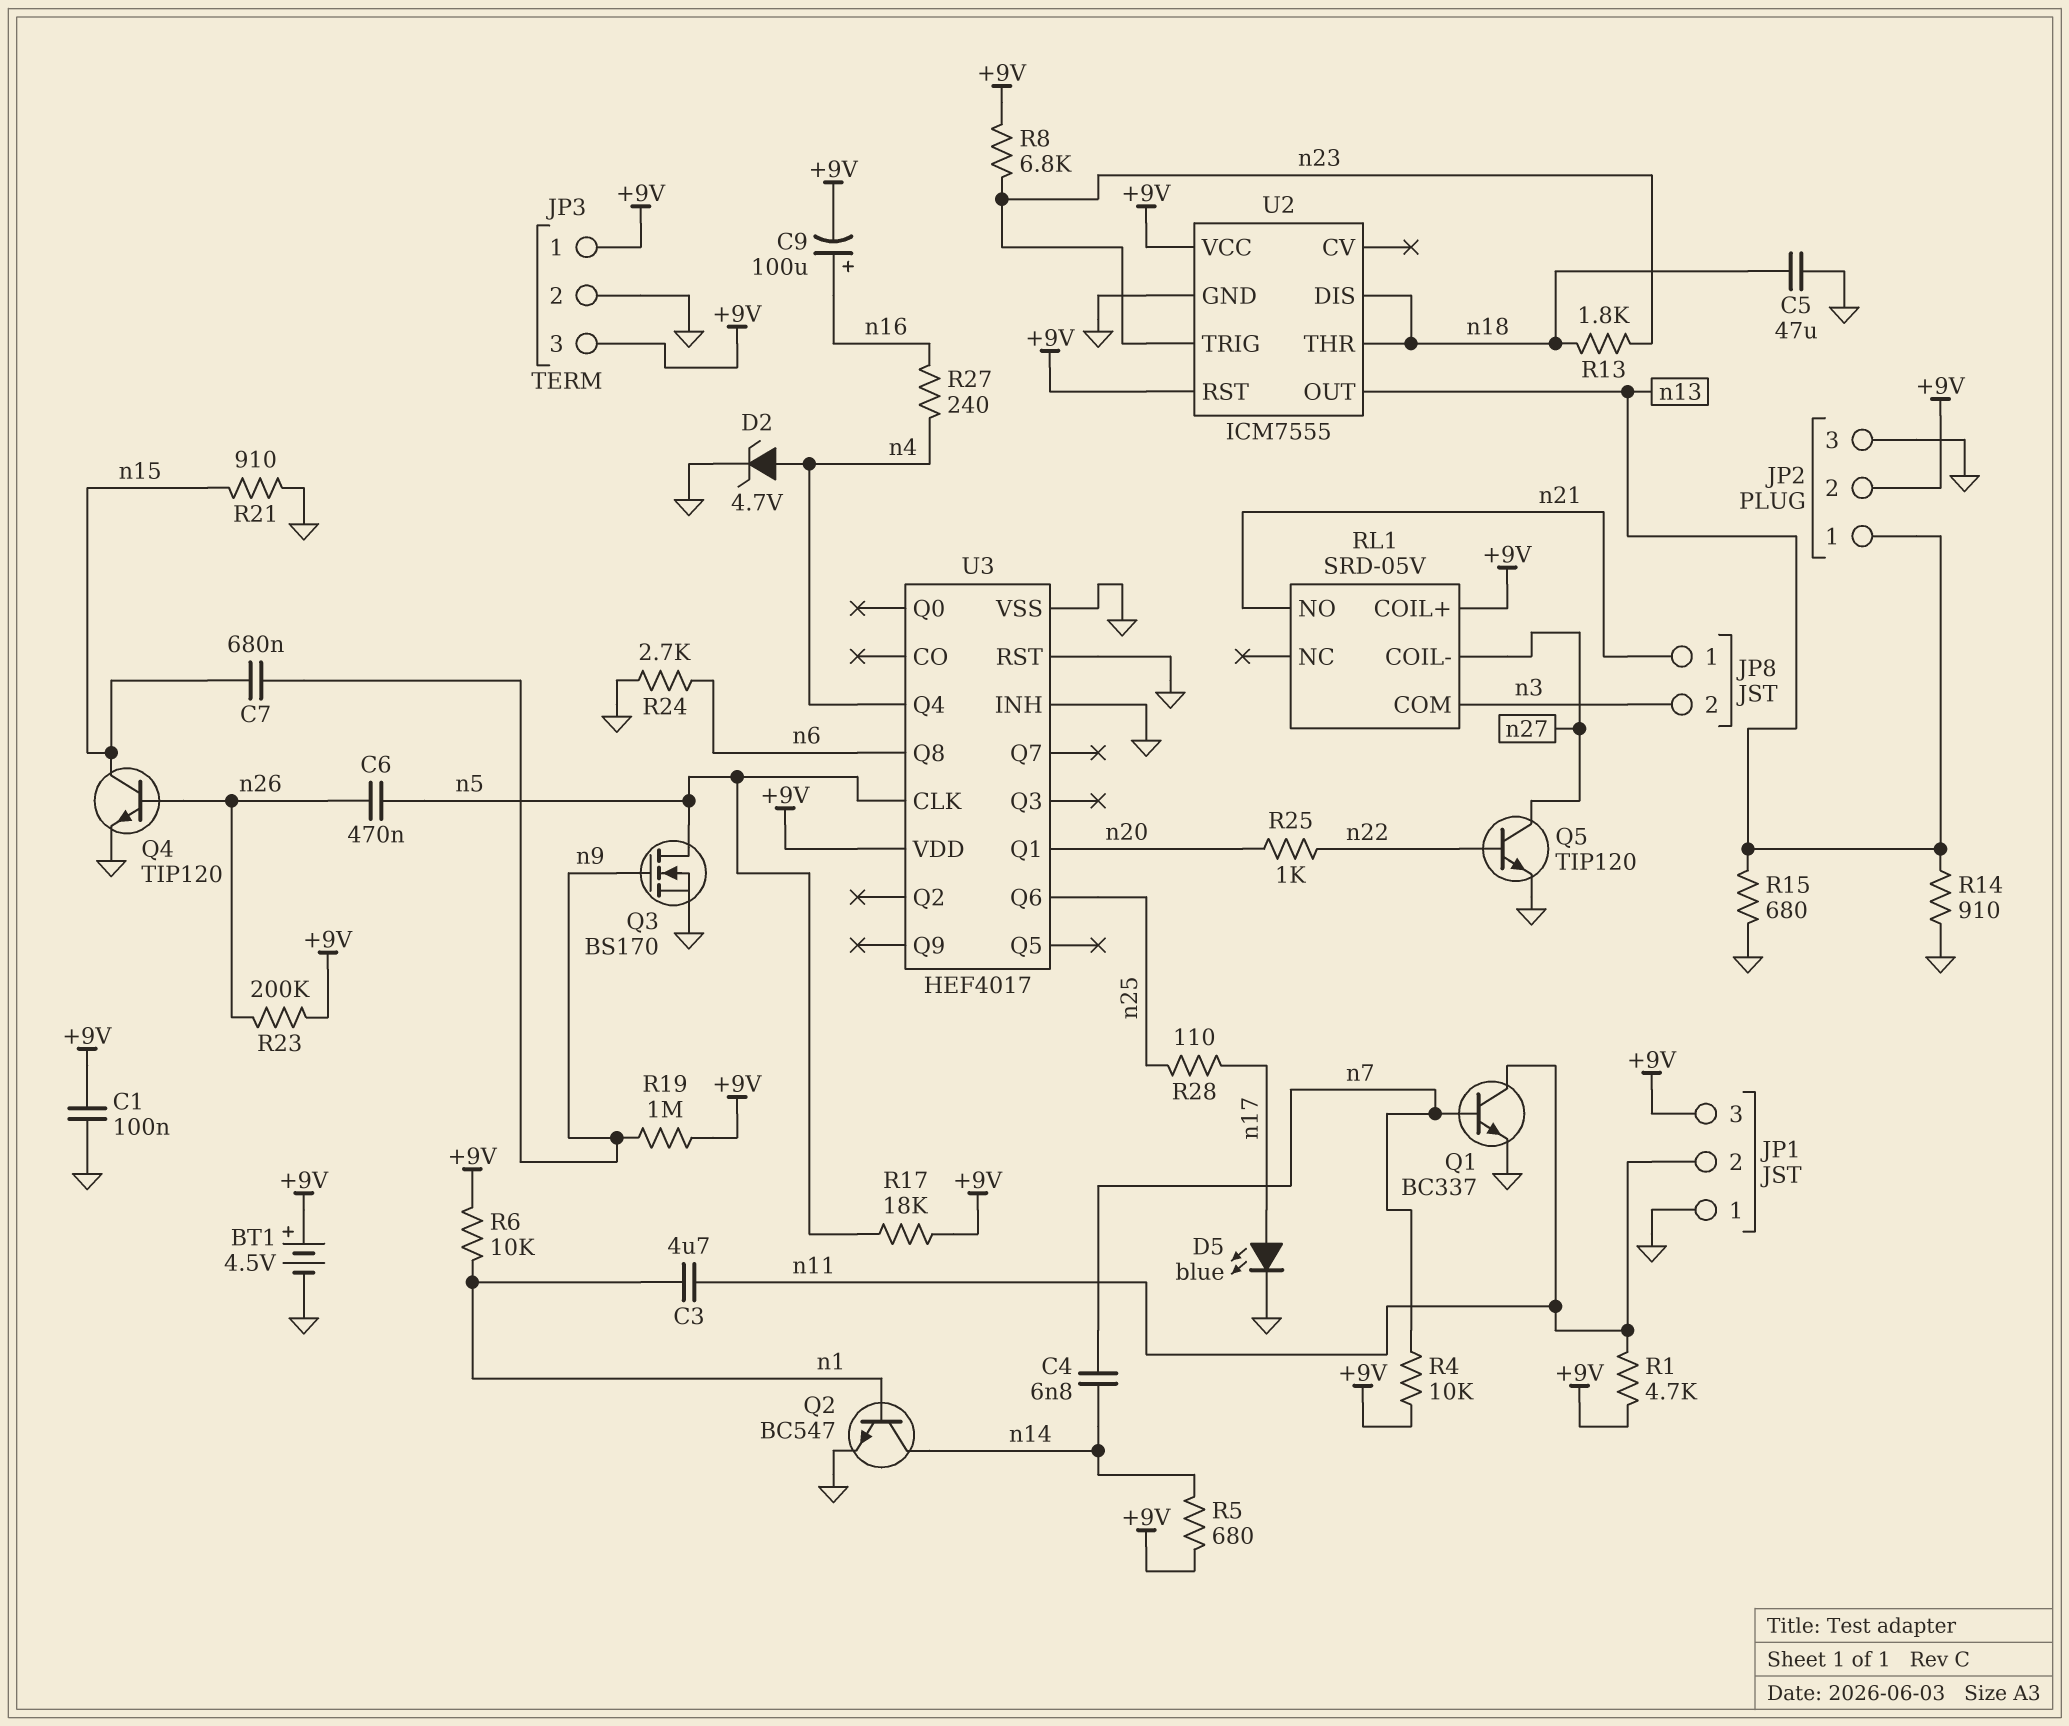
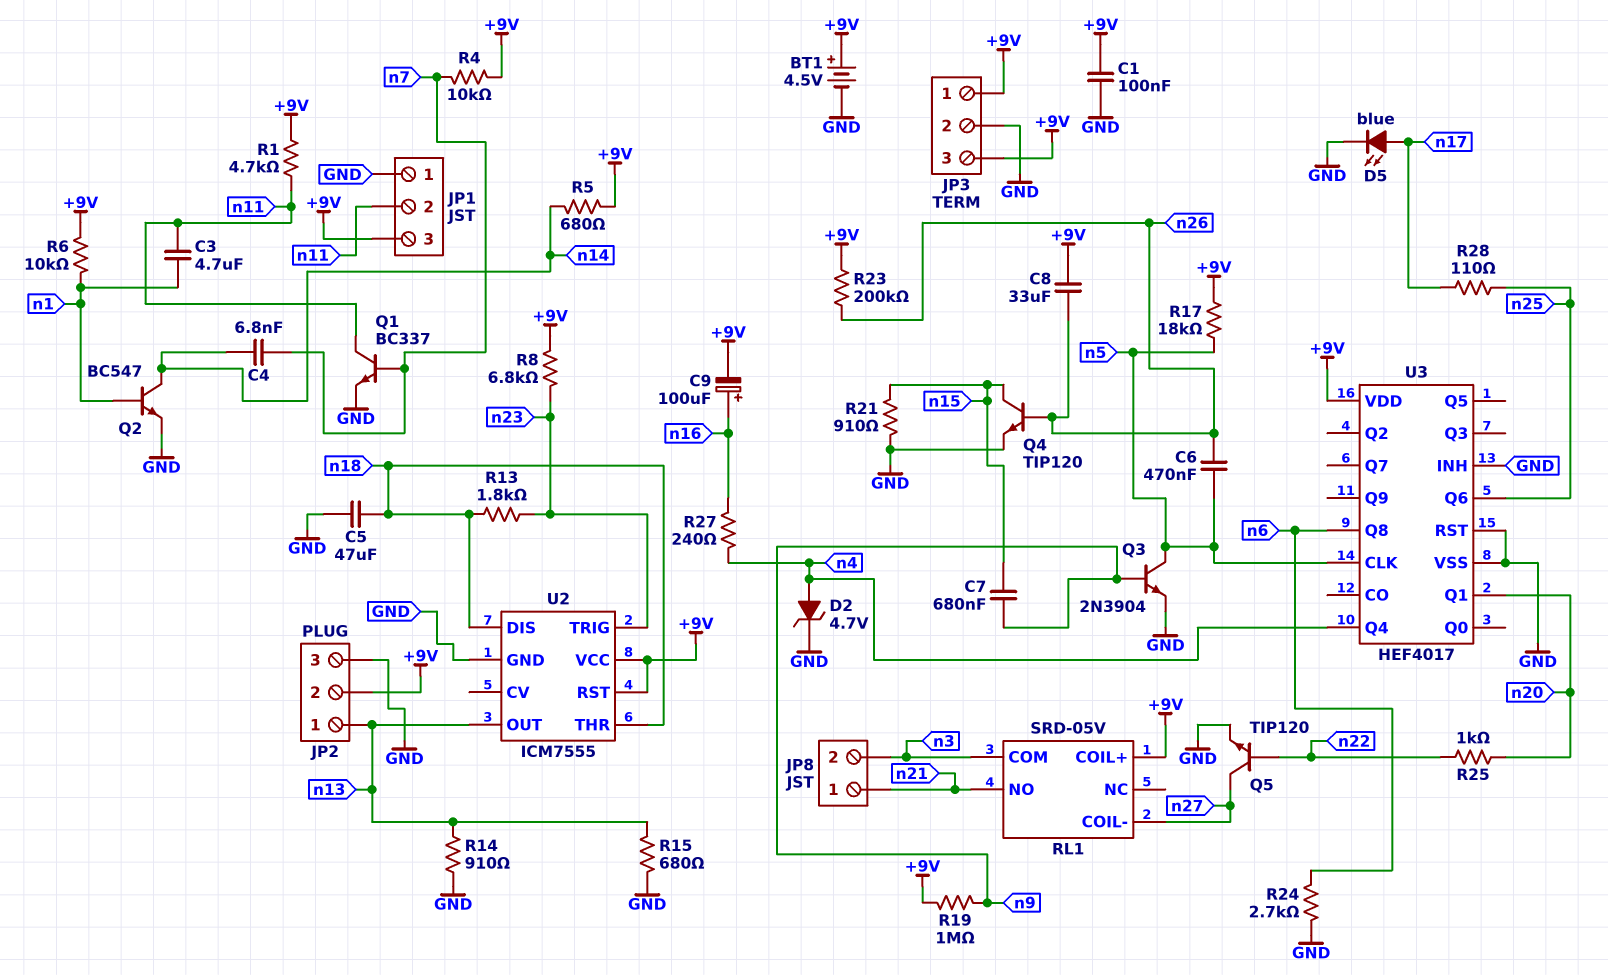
C8: none -> 33uF (+9V, n26)
Q3: NMOS BS170 (G n9, D n5, S GND) -> NPN 2N3904 (B n9, C n5, E GND)

